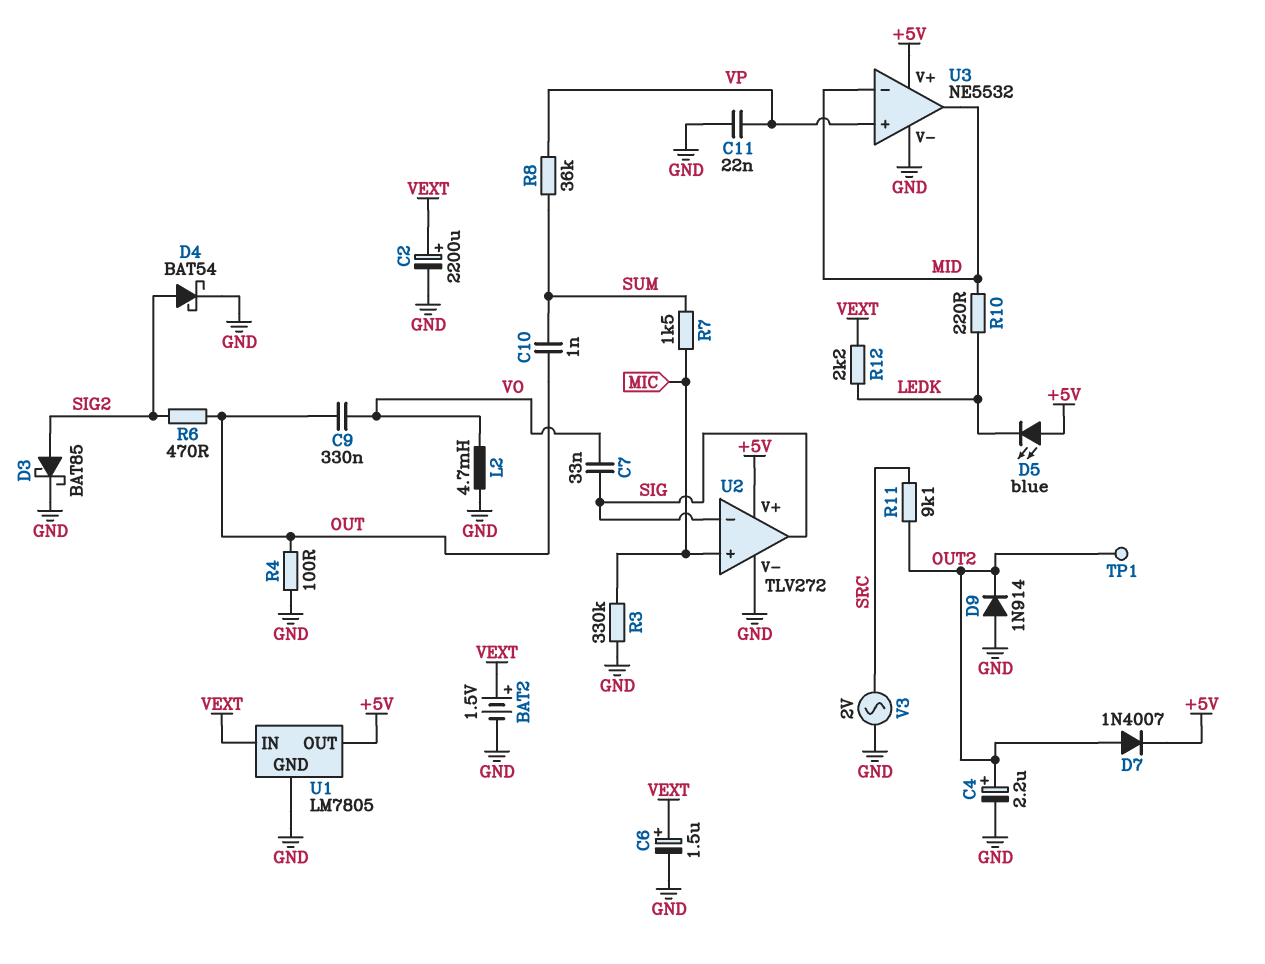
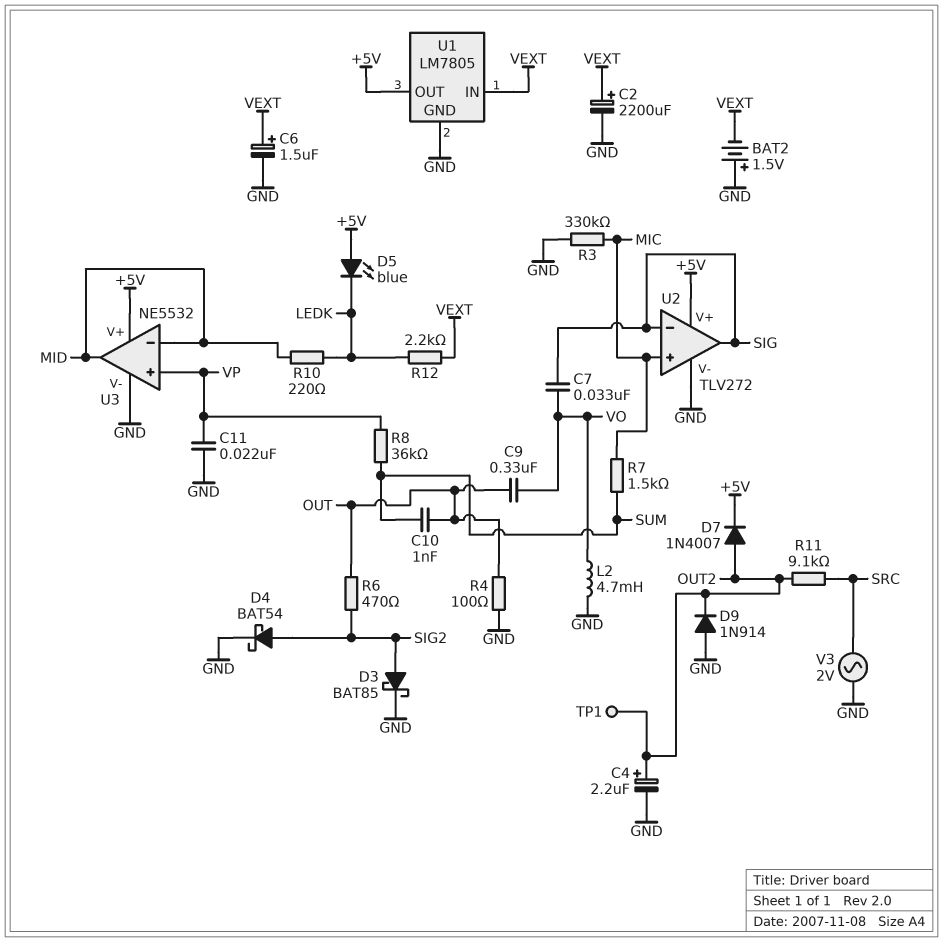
BAT2: 1.5V (plus VEXT, minus GND) -> 1.5V (plus GND, minus VEXT)

